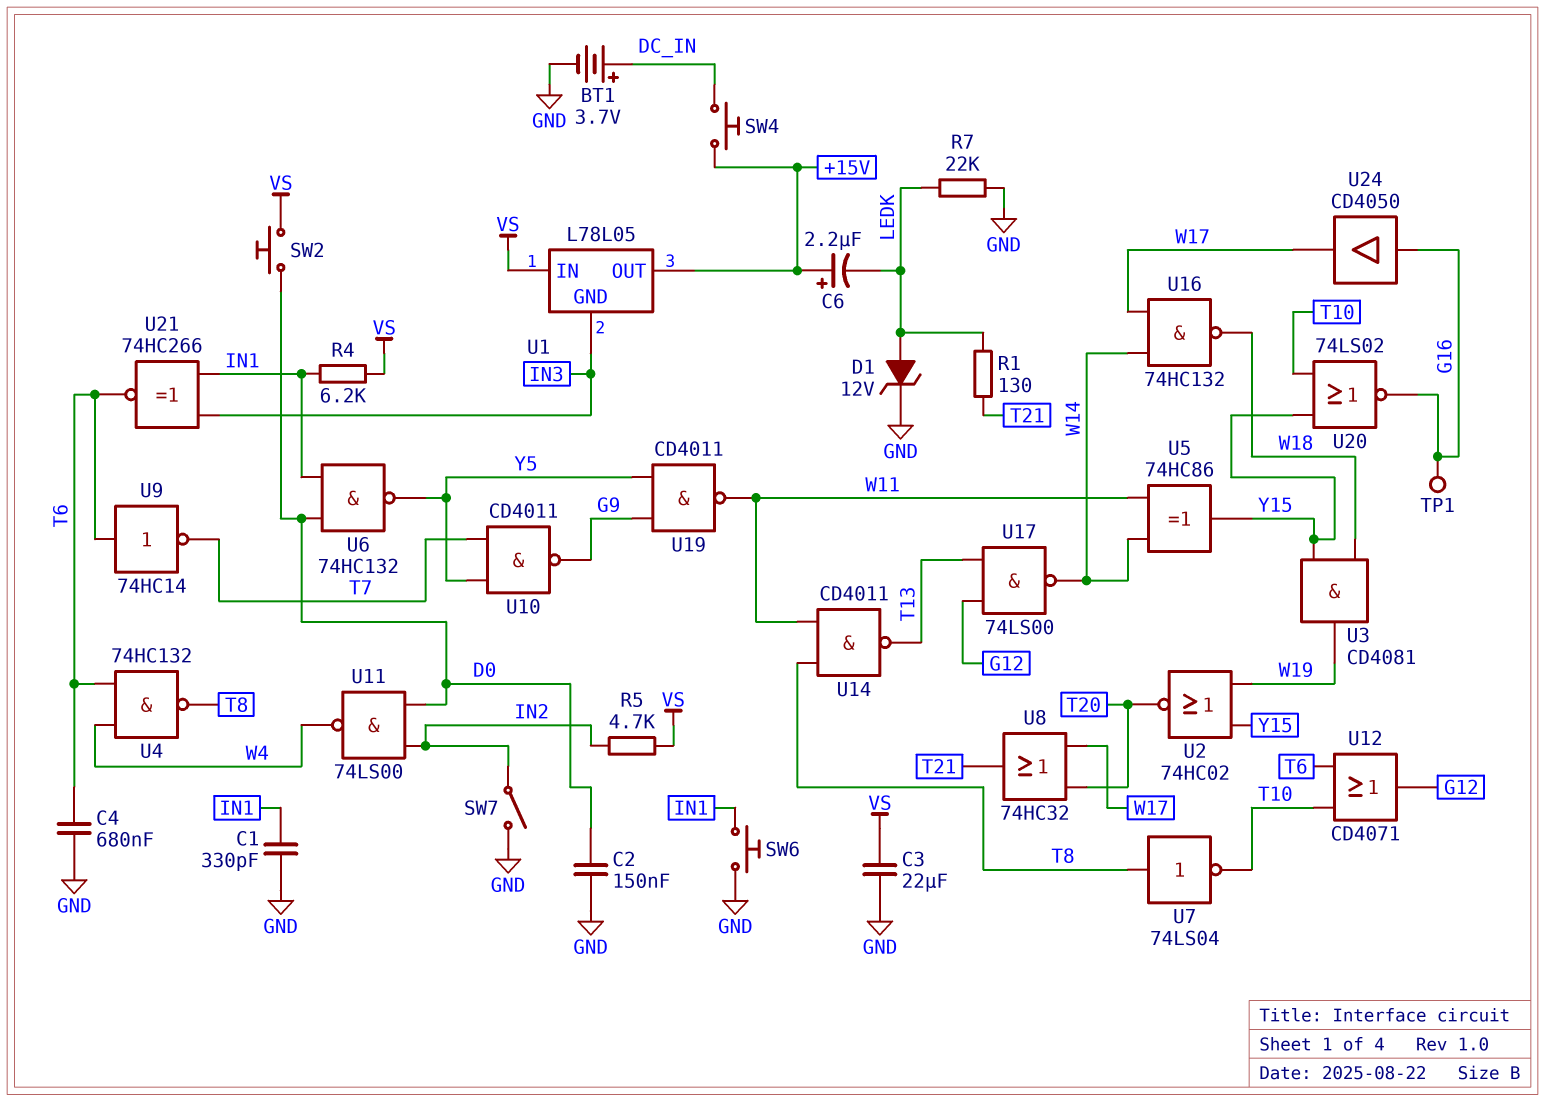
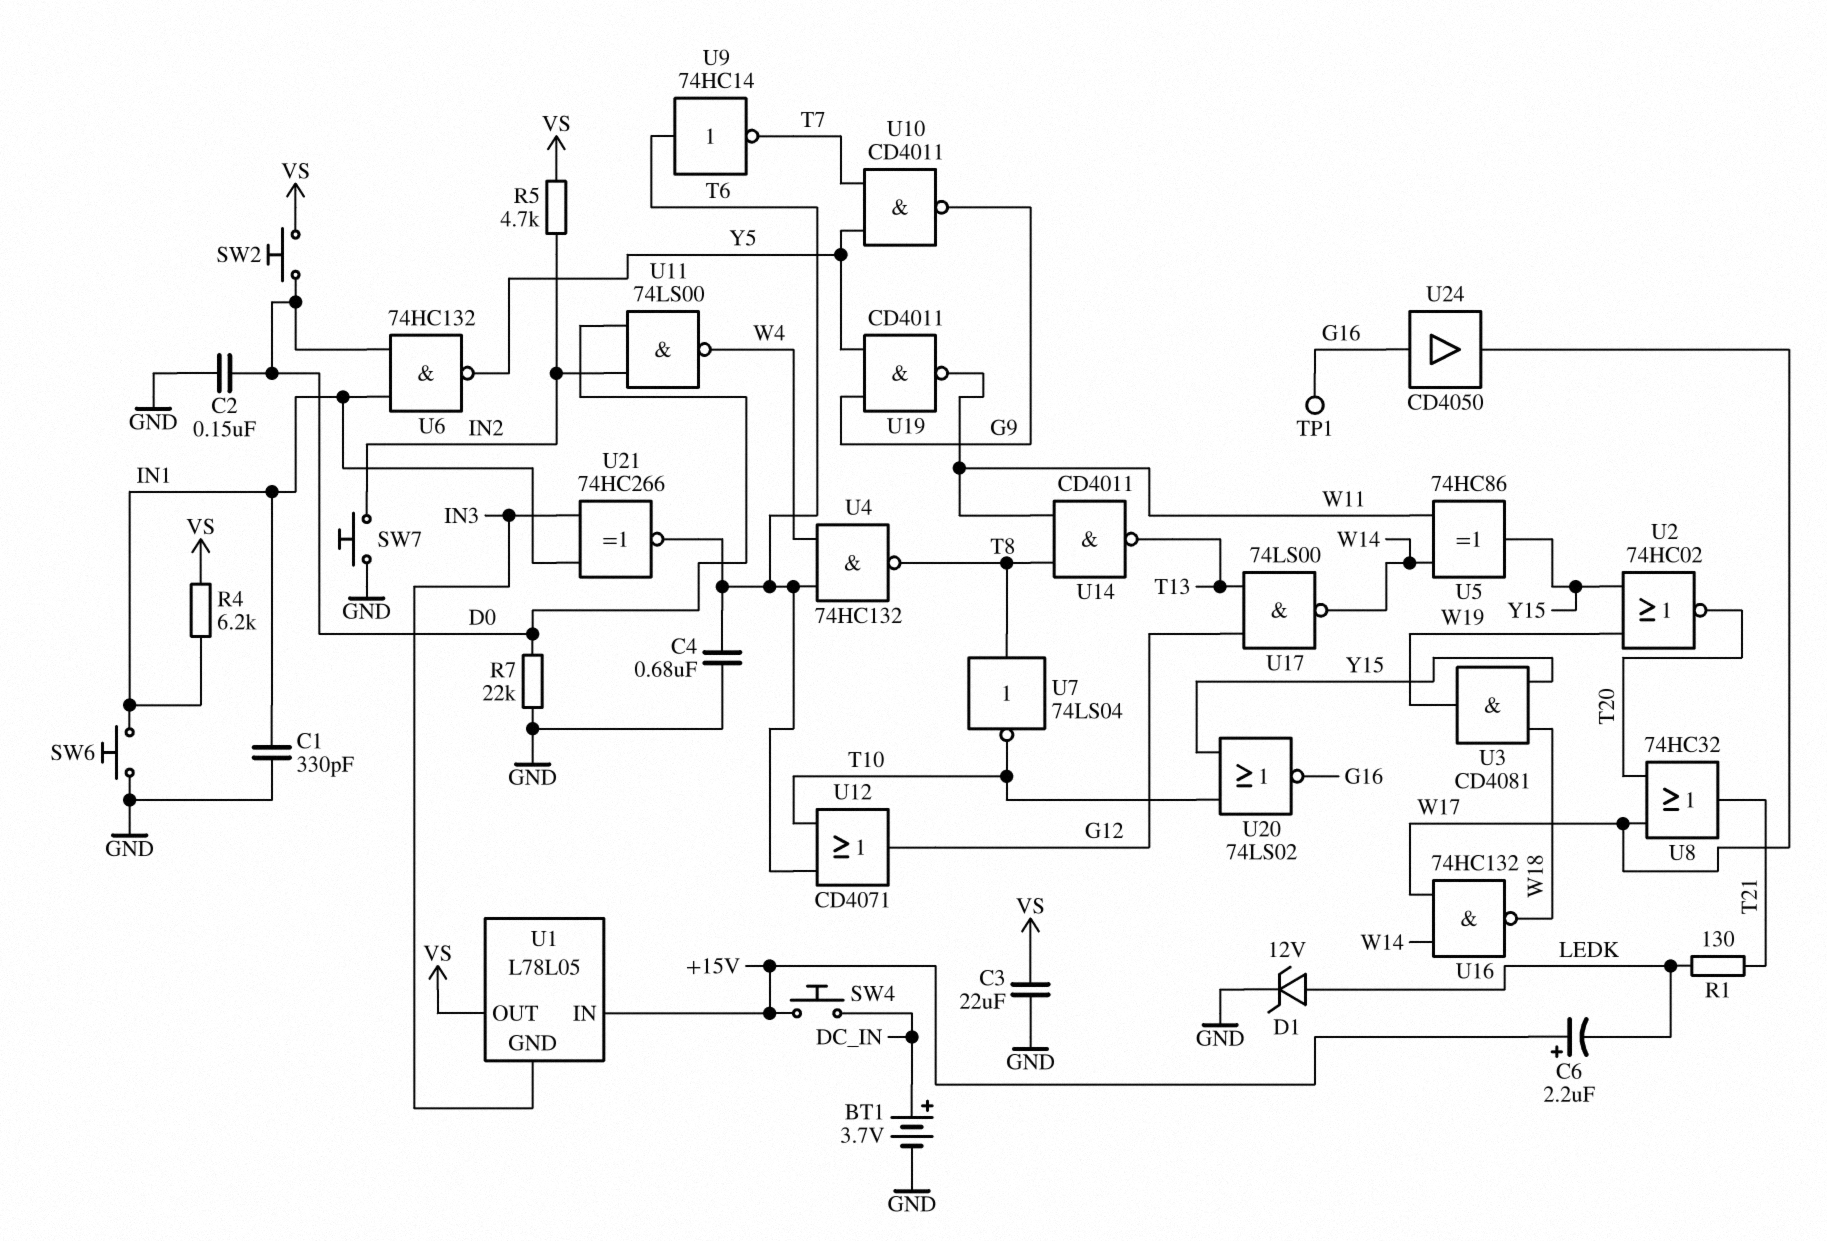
R7: 22k (GND, LEDK) -> 22k (D0, GND)
SW7: switch (GND, IN2) -> button (GND, IN2)
U1 pin IN: VS -> +15V
U1 pin OUT: +15V -> VS

